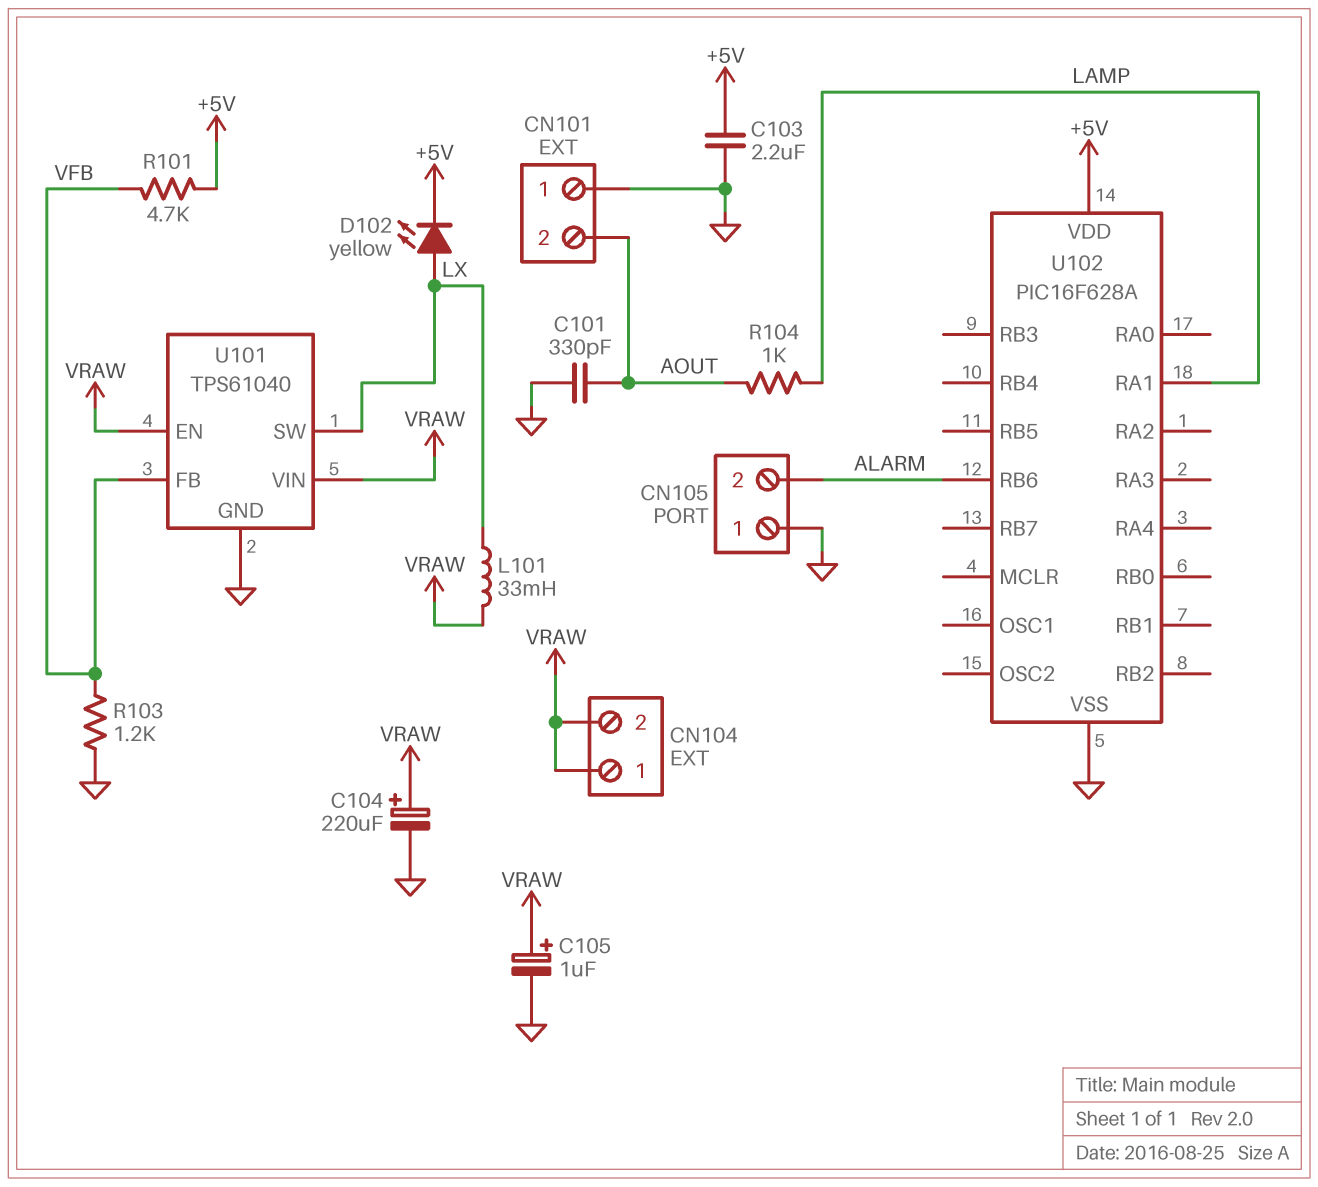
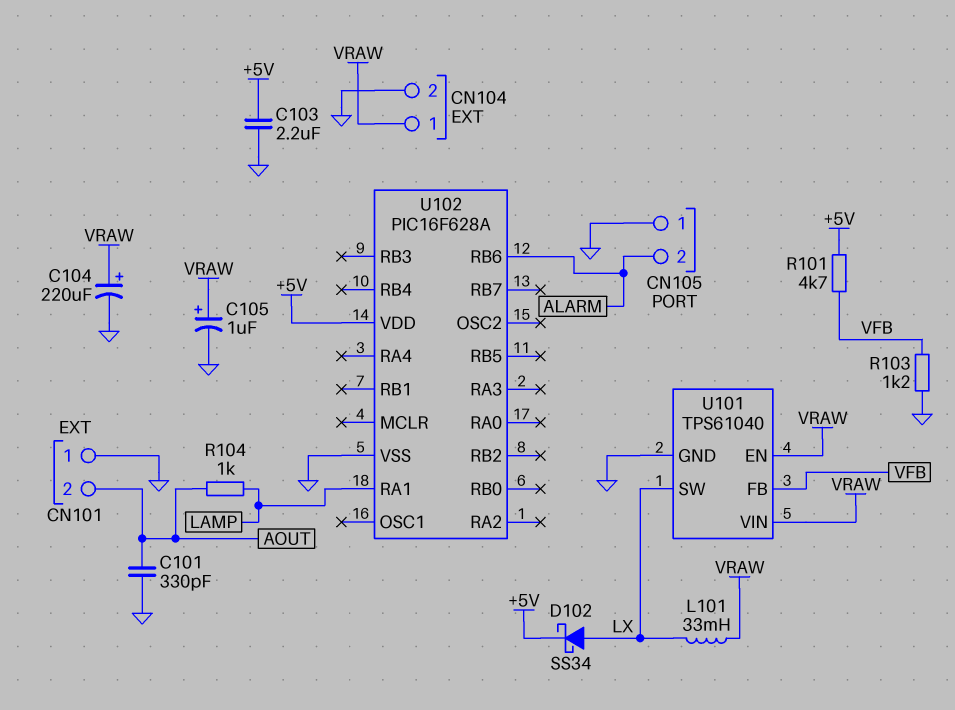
CN104 pin 2: VRAW -> GND
D102: LED yellow (A LX, K +5V) -> schottky SS34 (A LX, K +5V)

